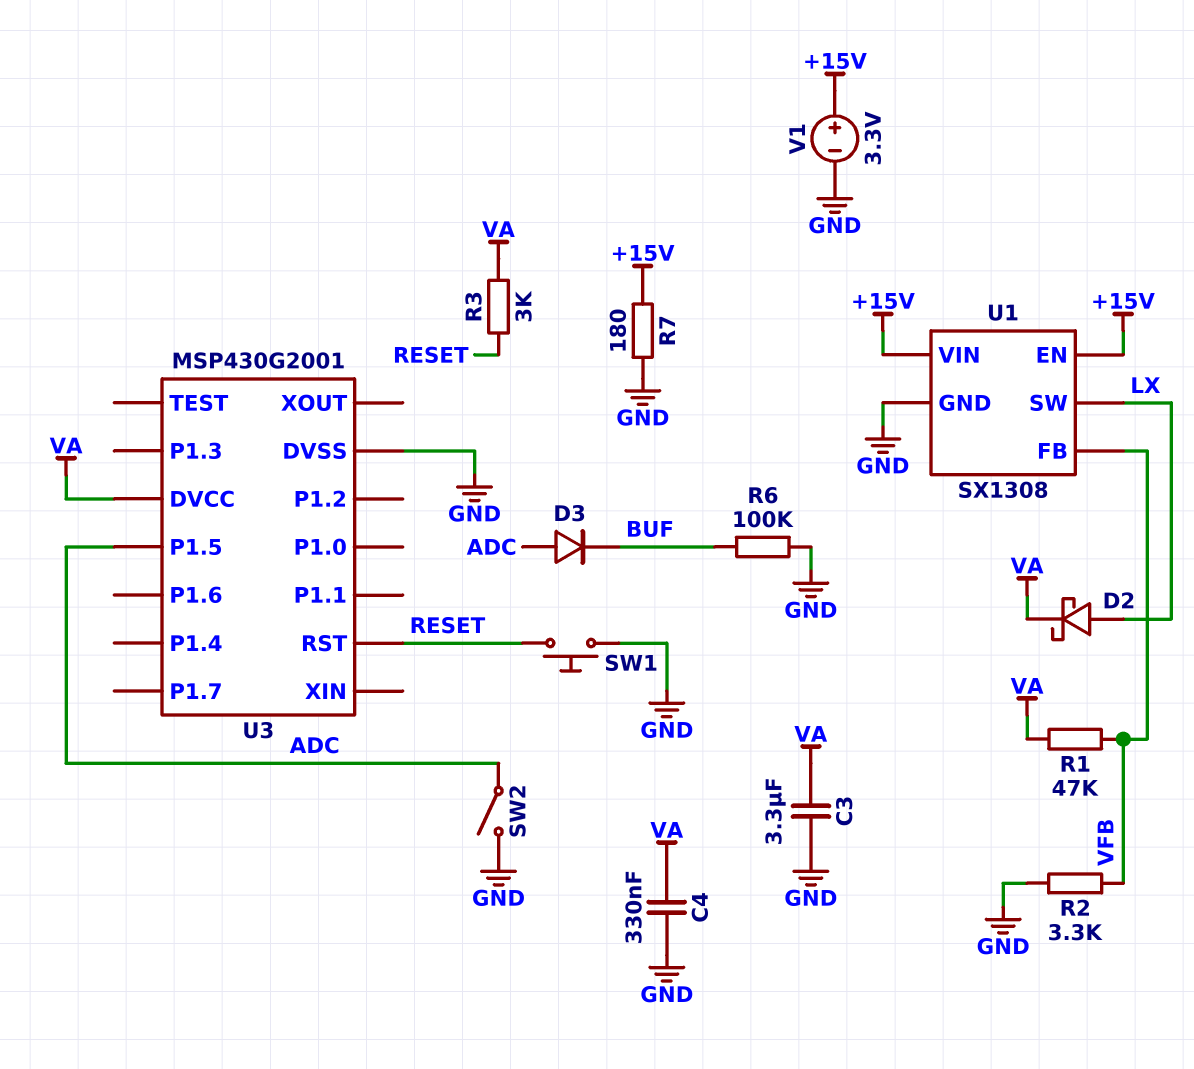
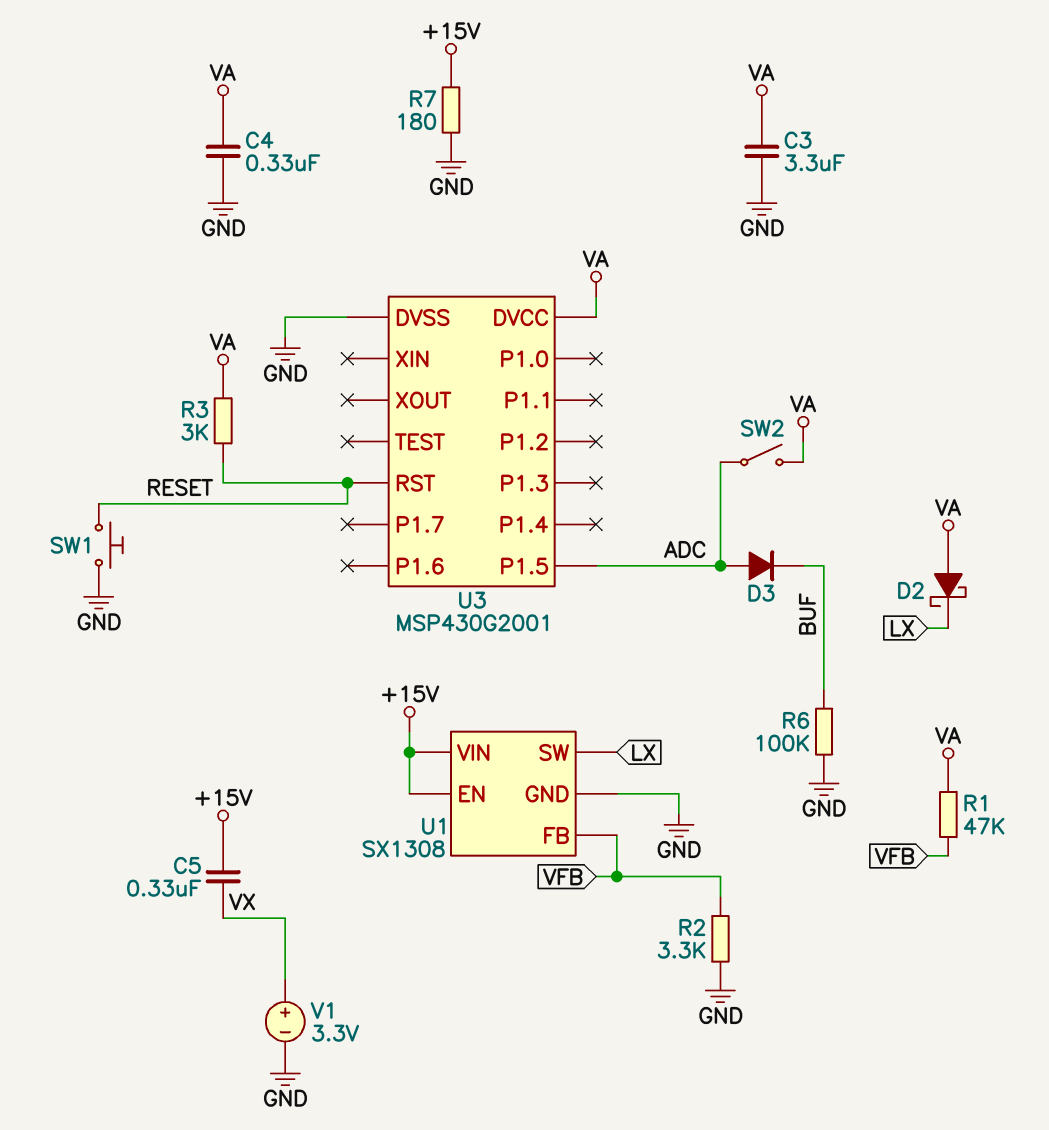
C5: none -> 330nF (+15V, VX)
D2: schottky (A LX, K VA) -> schottky (A VA, K LX)
SW2: switch (ADC, GND) -> switch (ADC, VA)
V1: 3.3V (plus +15V, minus GND) -> 3.3V (plus VX, minus GND)

